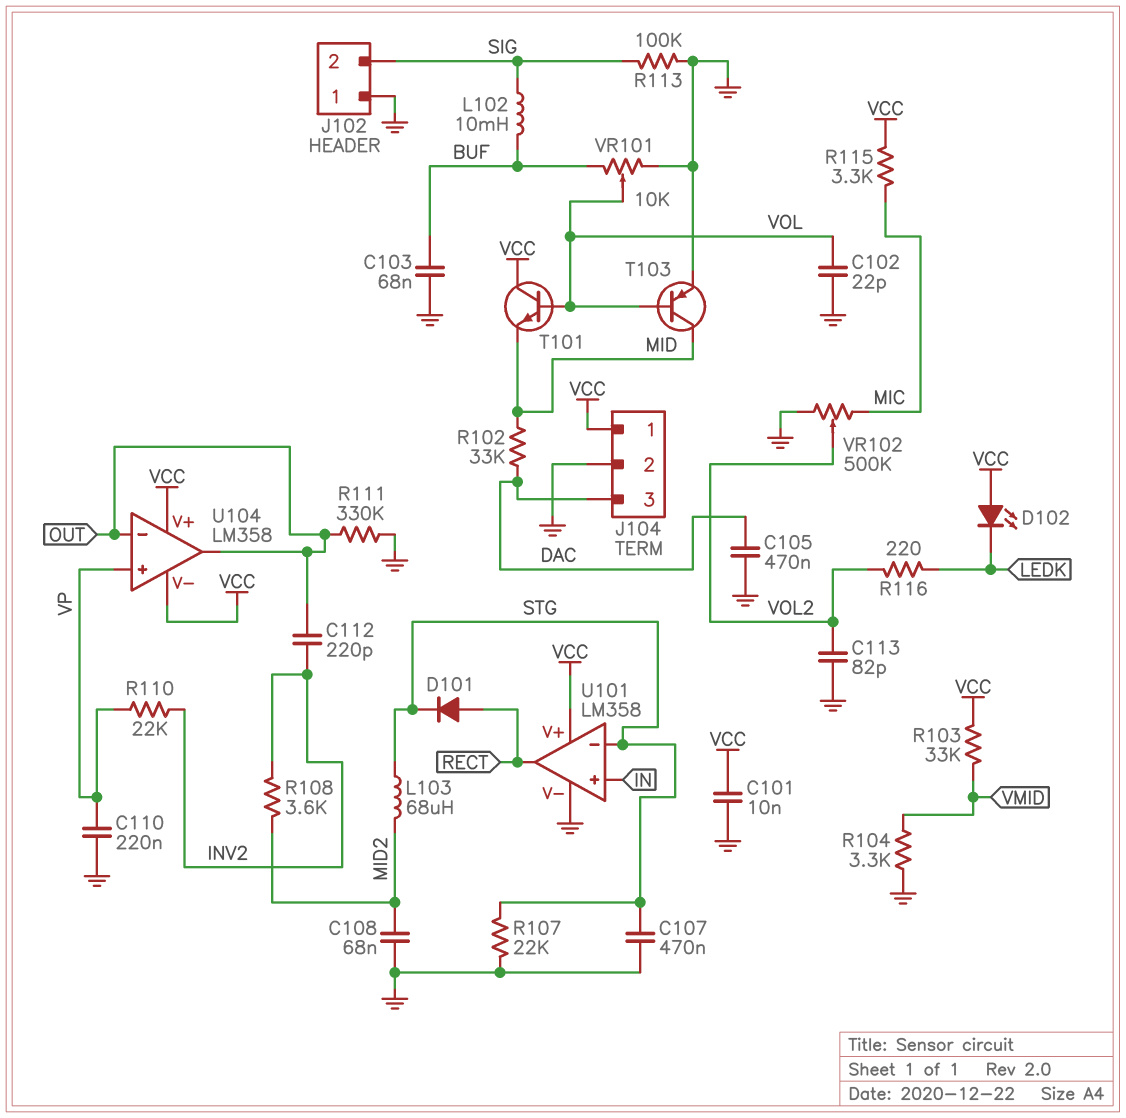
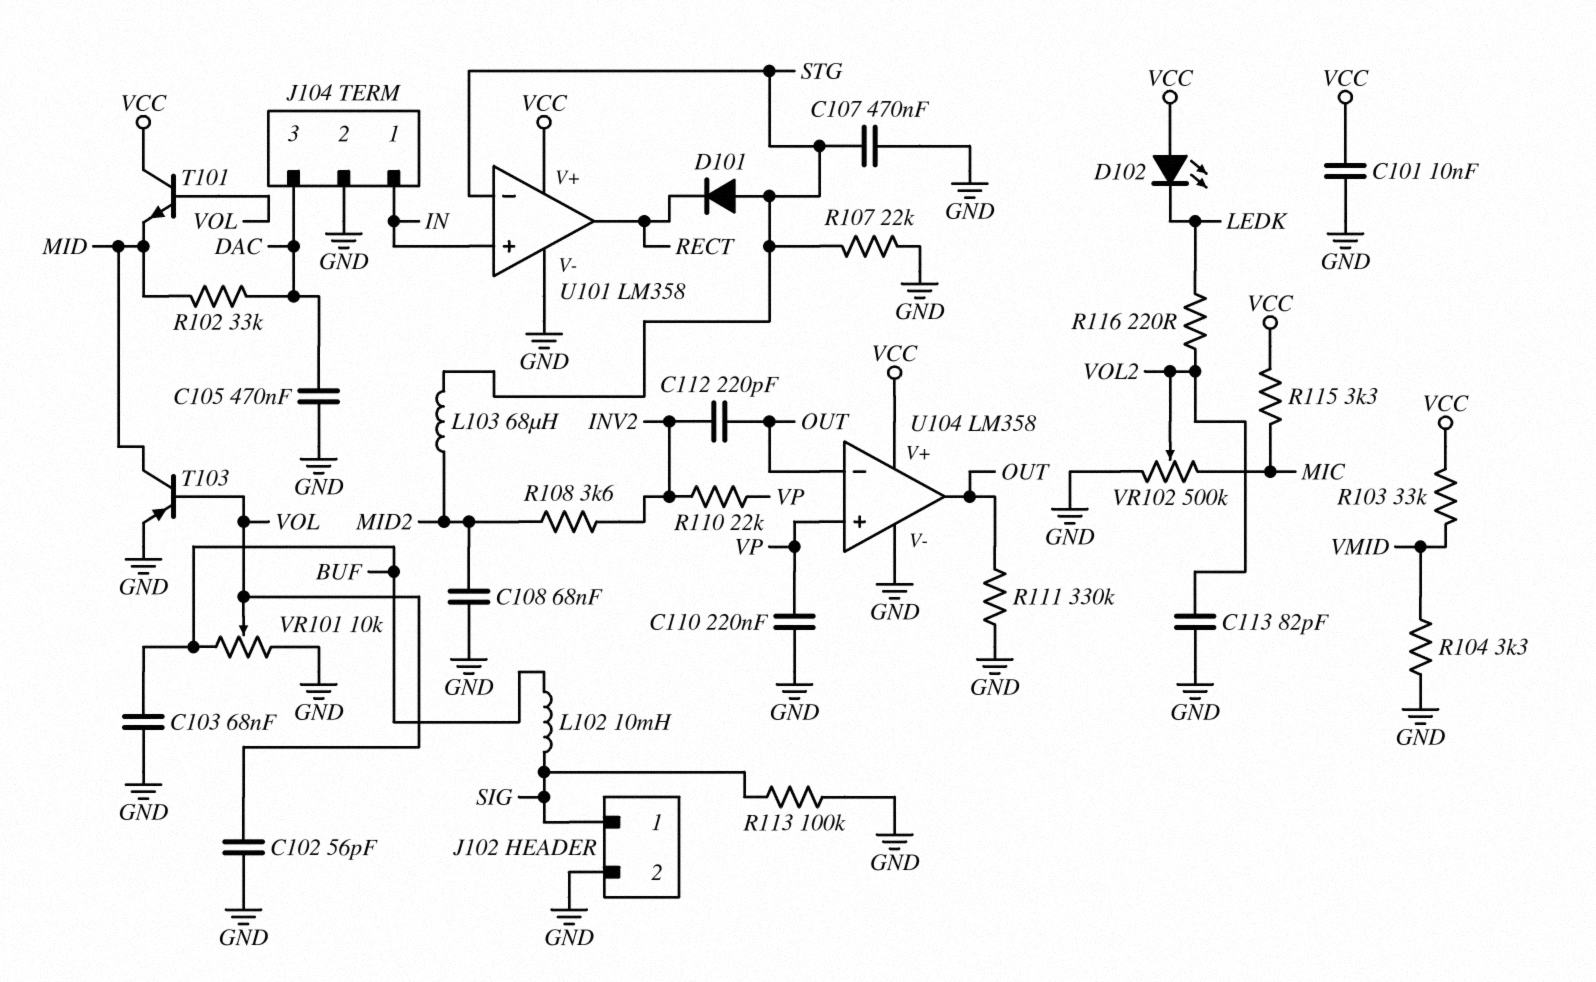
C102: 22pF (GND, VOL) -> 56pF (GND, VOL)
D101: diode (A RECT, K STG) -> diode (A STG, K RECT)
J102 pin 1: GND -> SIG
J102 pin 2: SIG -> GND
J104 pin 1: VCC -> IN
U104 pin V-: VCC -> GND

